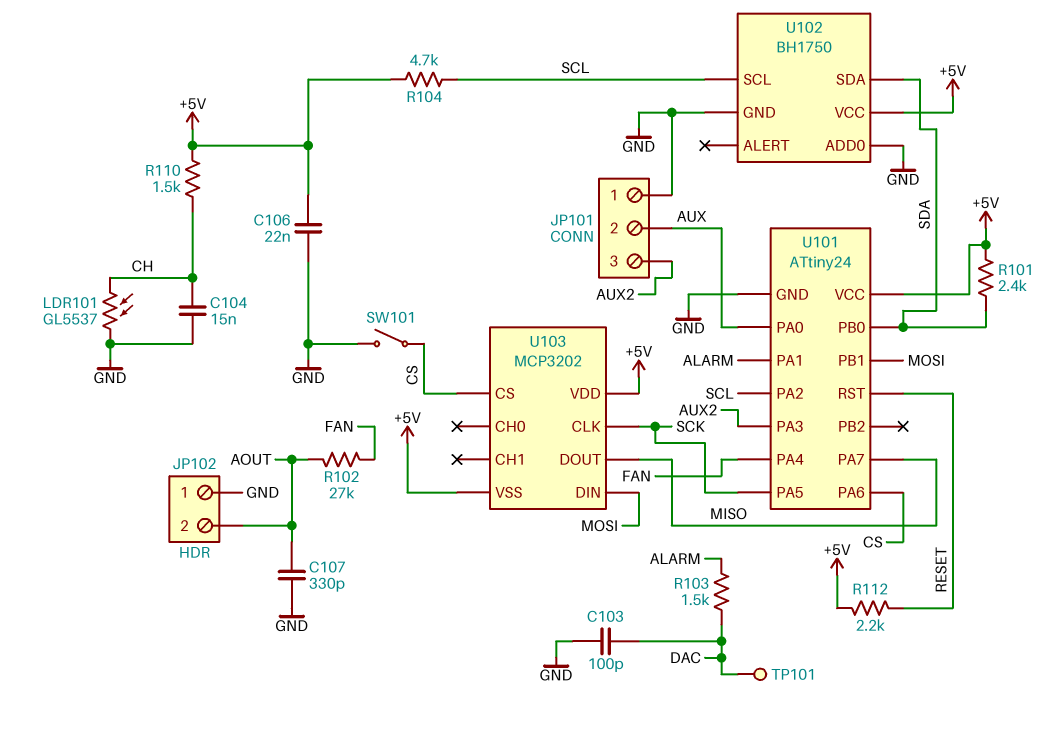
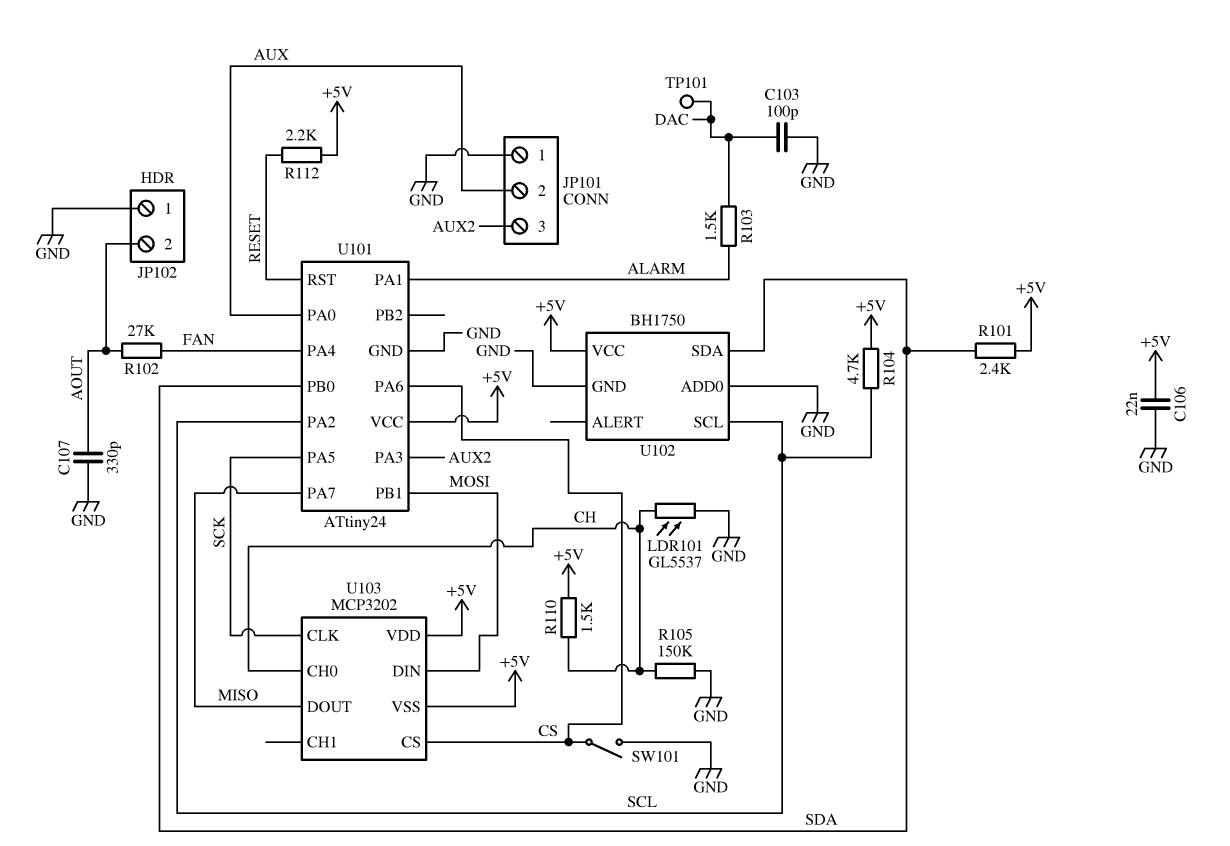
C104: 15nF (CH, GND) -> none
R105: none -> 150k (CH, GND)
U103 pin CH0: none -> CH

